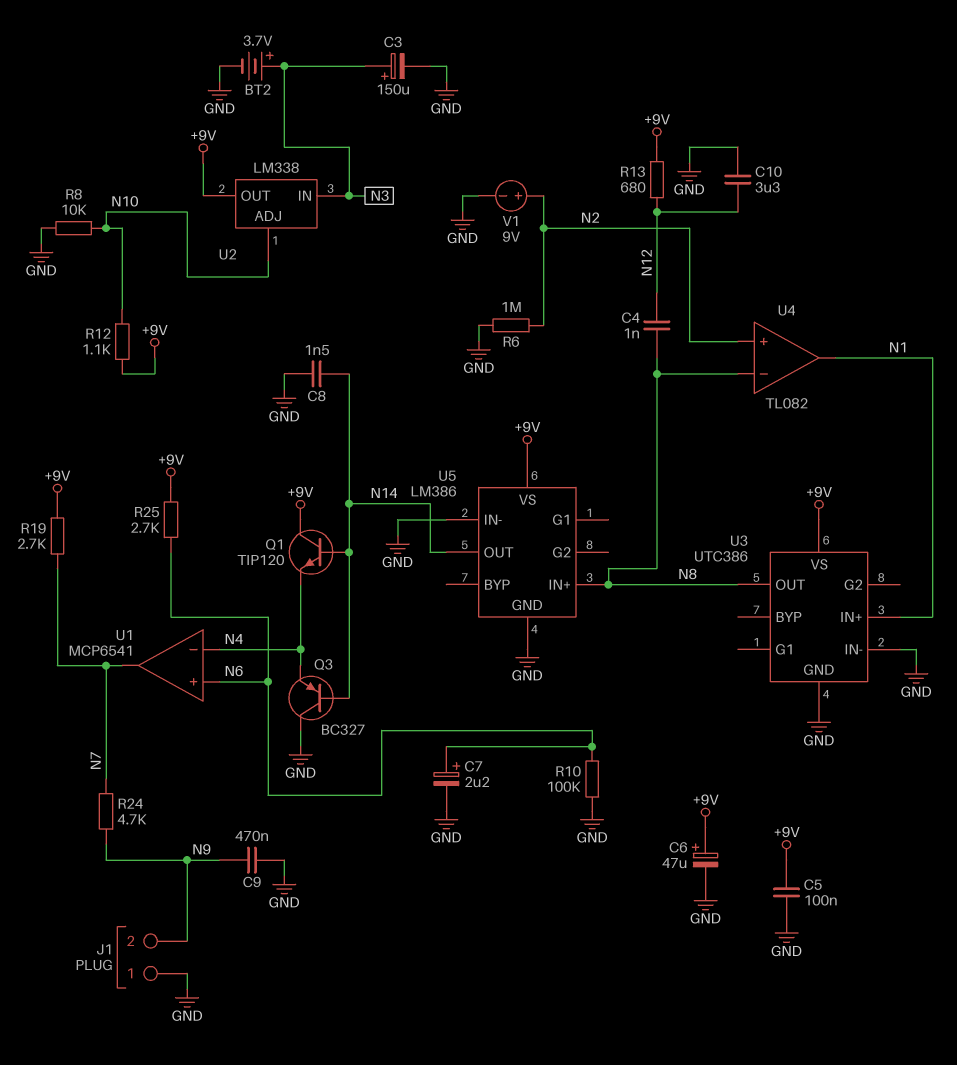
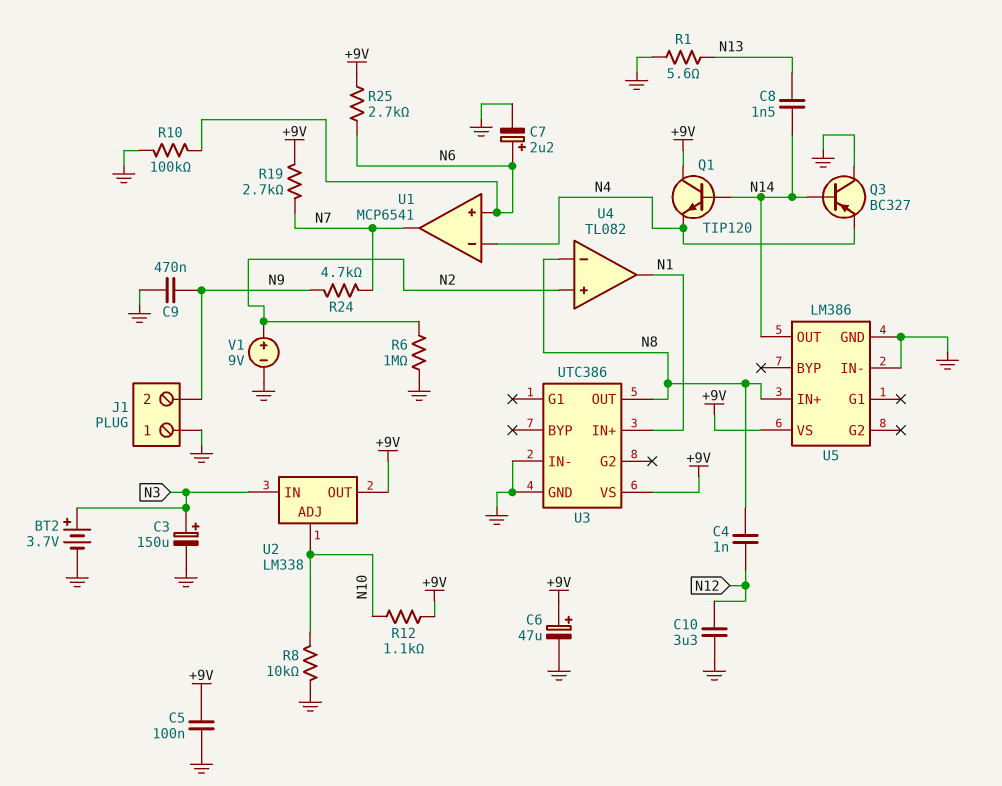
C8: 1.5nF (GND, N14) -> 1.5nF (N13, N14)
R1: none -> 5.6 (GND, N13)
R13: 680 (+9V, N12) -> none

